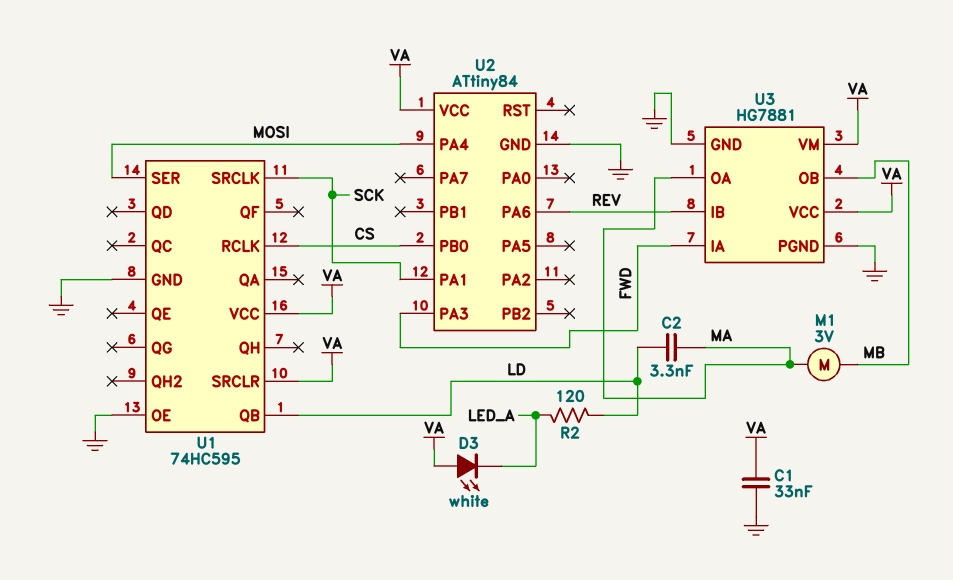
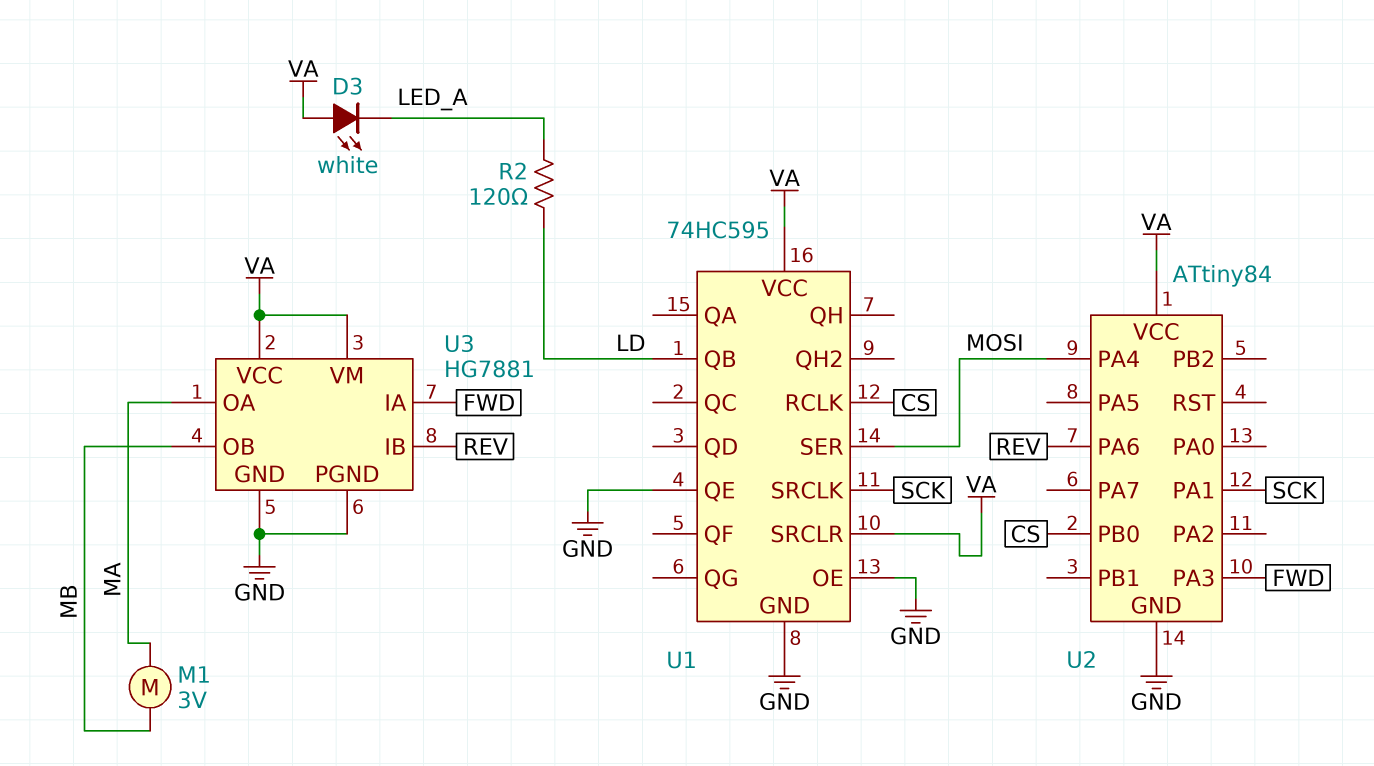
C1: 33nF (GND, VA) -> none
C2: 3.3nF (LD, MA) -> none
U1 pin QE: none -> GND

